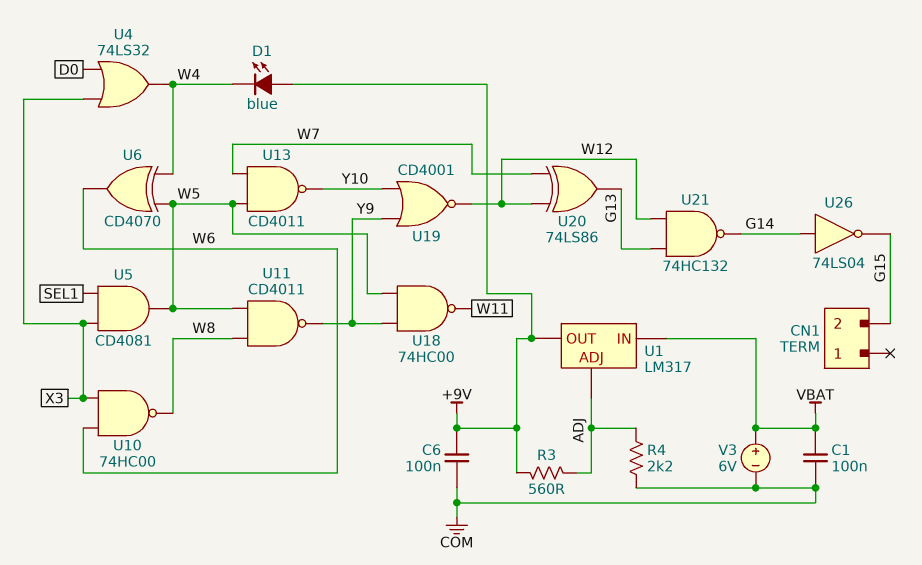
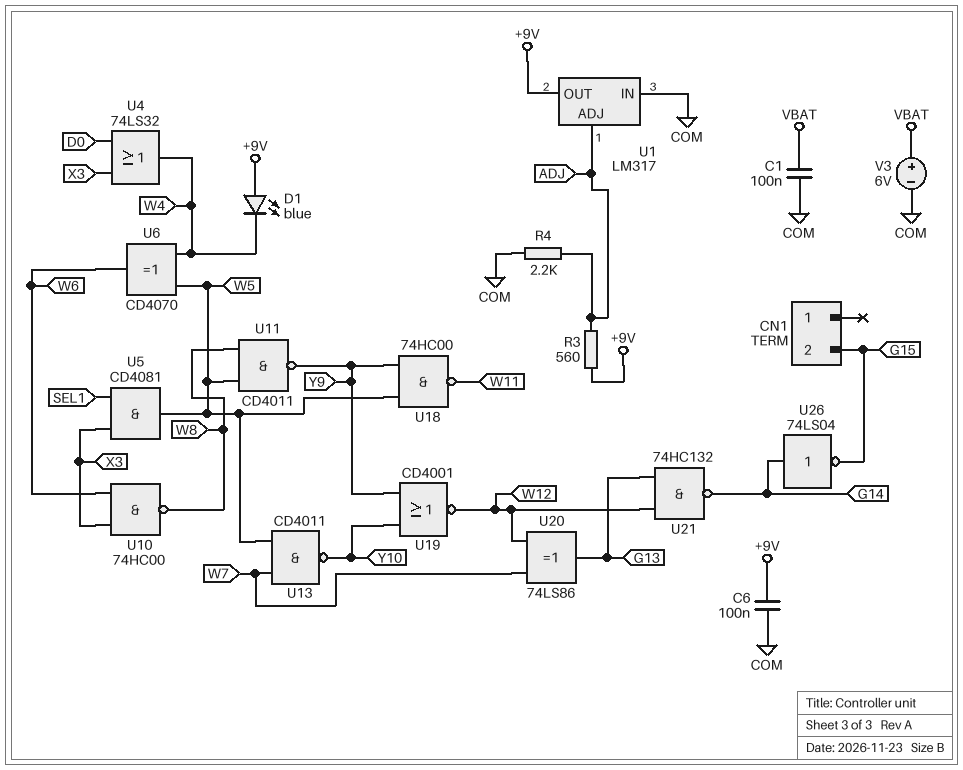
U1 pin IN: VBAT -> COM

